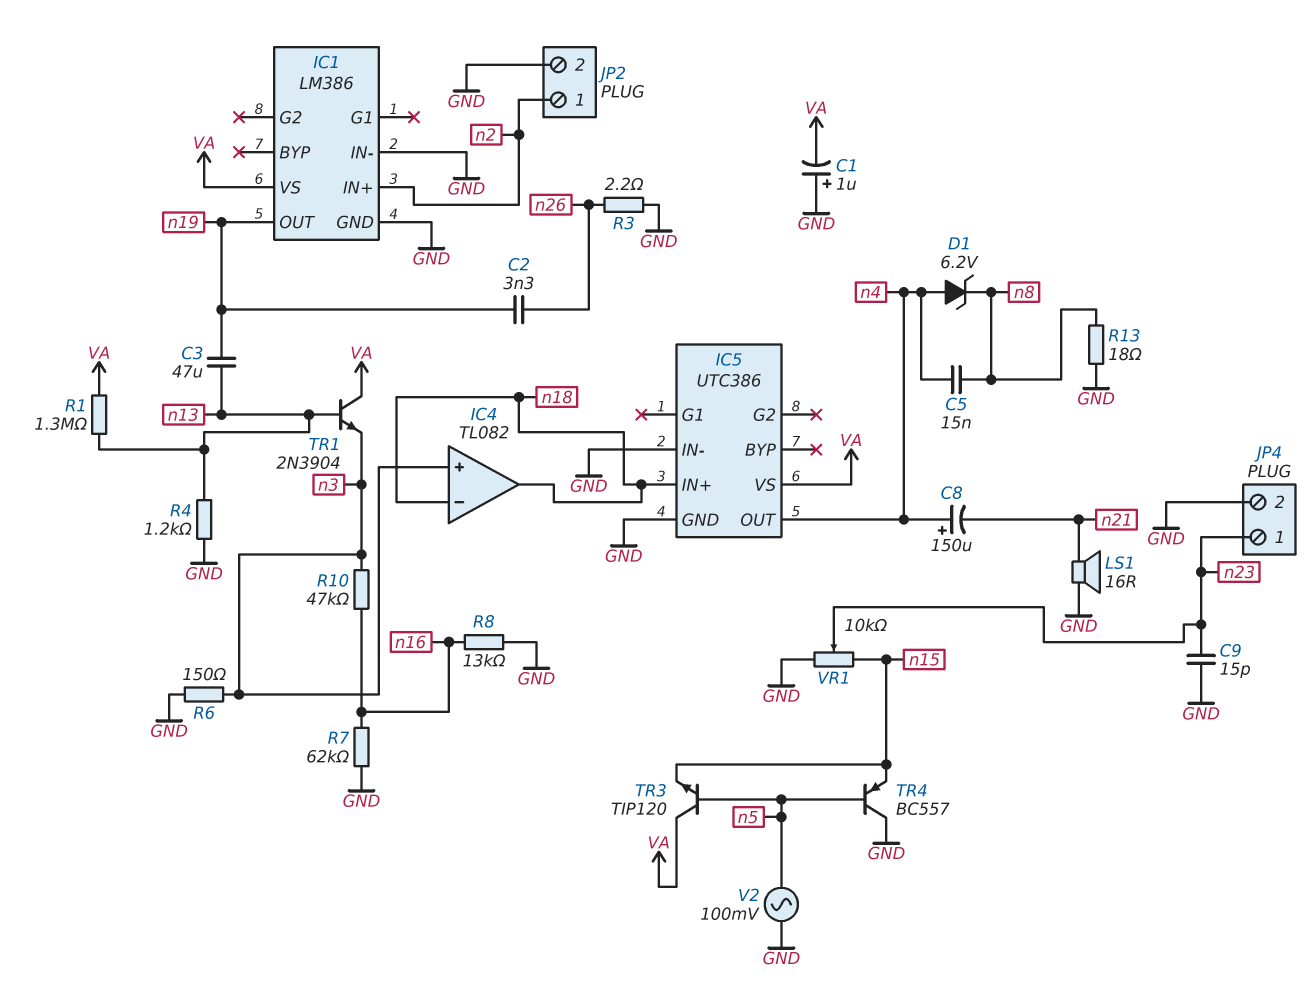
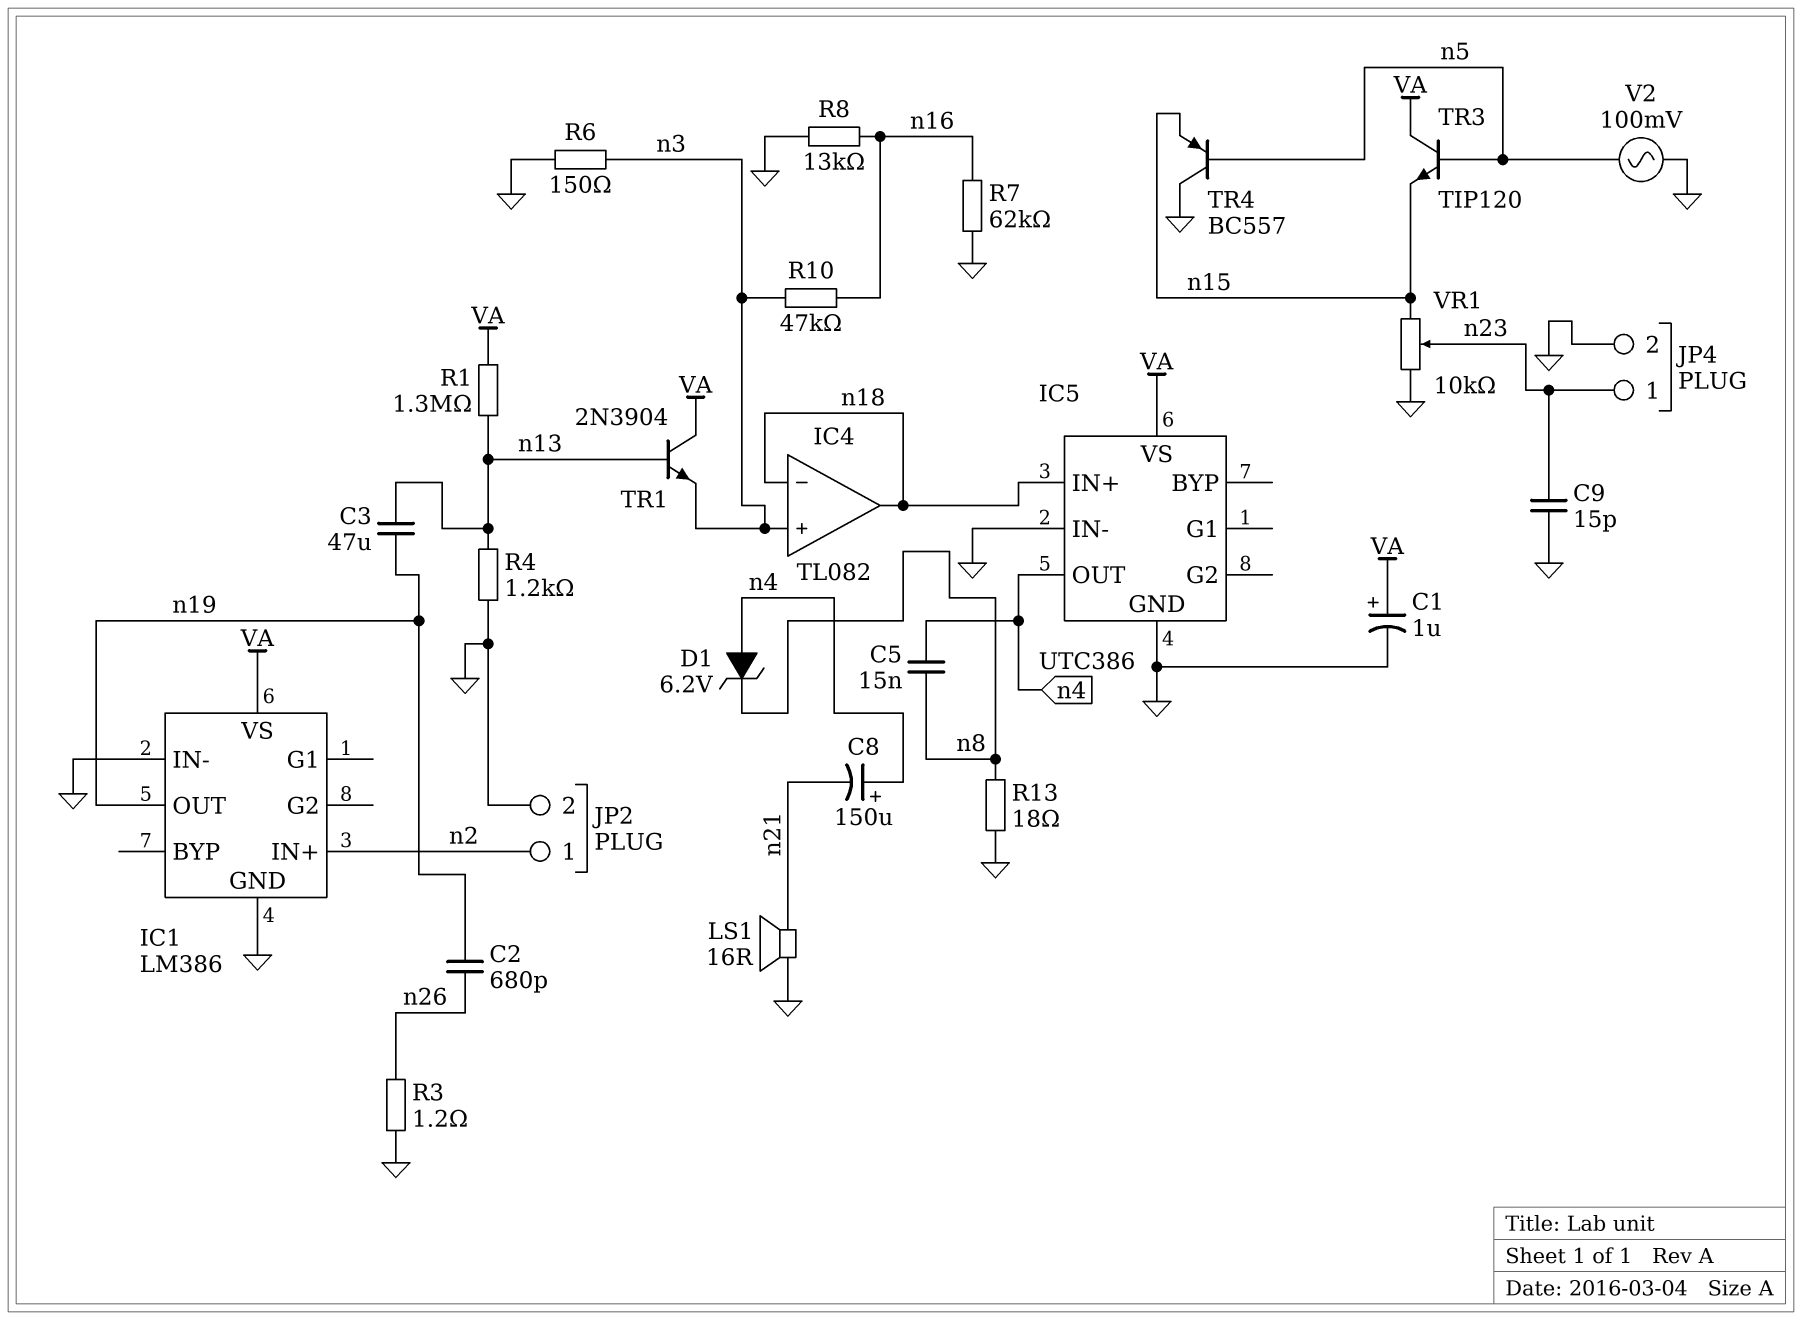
C1: 1uF (plus GND, minus VA) -> 1uF (plus VA, minus GND)
C2: 3.3nF (n19, n26) -> 680pF (n19, n26)
R3: 2.2 (GND, n26) -> 1.2 (GND, n26)

